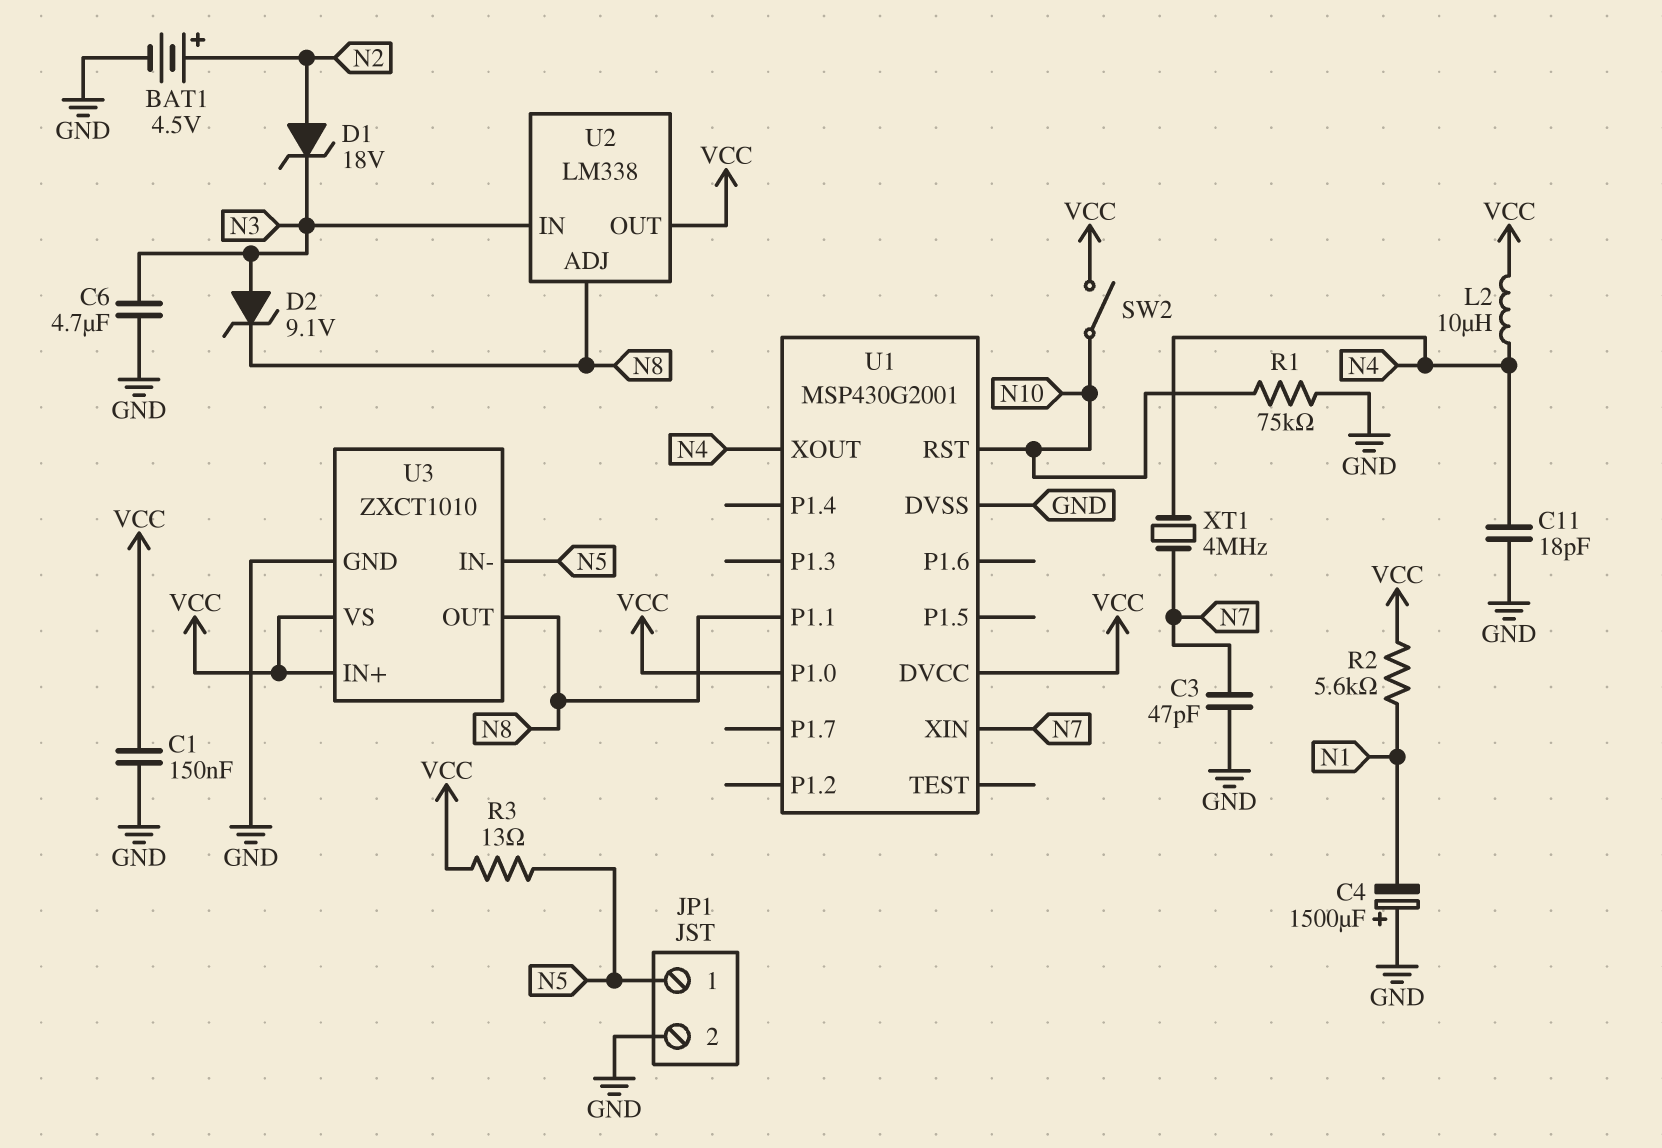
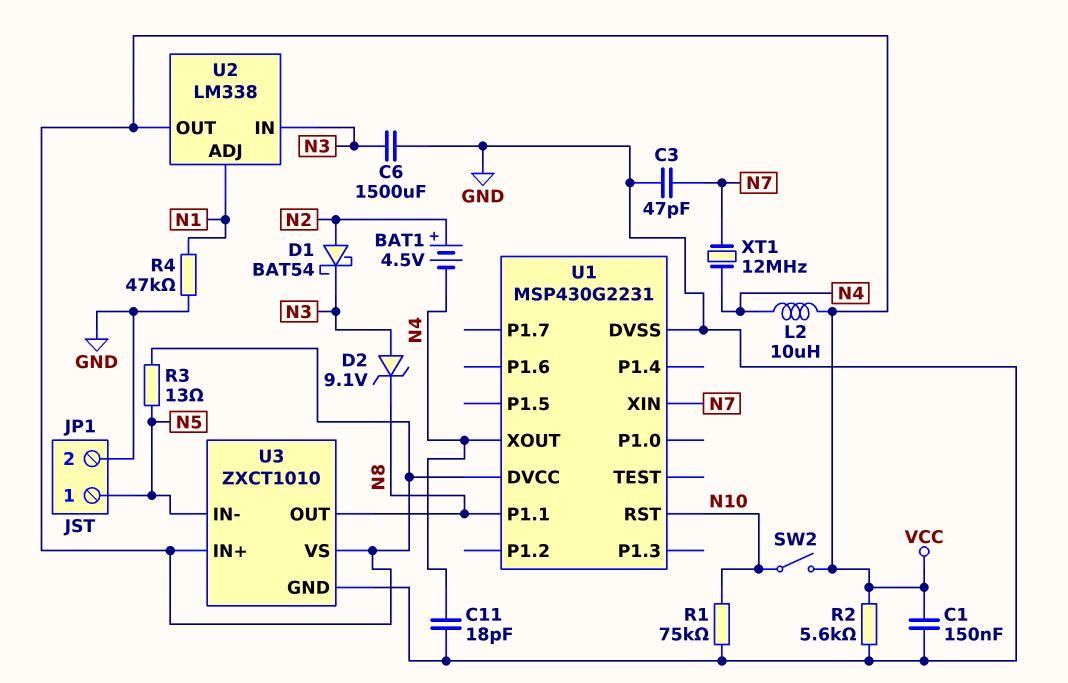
BAT1: 4.5V (plus N2, minus GND) -> 4.5V (plus N2, minus N4)
C4: 1500uF (plus GND, minus N1) -> none
C6: 4.7uF (GND, N3) -> 1500uF (GND, N3)
D1: zener 18V (A N2, K N3) -> schottky BAT54 (A N2, K N3)
R2: 5.6k (N1, VCC) -> 5.6k (GND, VCC)
R4: none -> 47k (GND, N1)
U1: MSP430G2001 -> MSP430G2231
U1 pin P1.0: VCC -> none
U2 pin ADJ: N8 -> N1
XT1: 4MHz (N4, N7) -> 12MHz (N4, N7)

